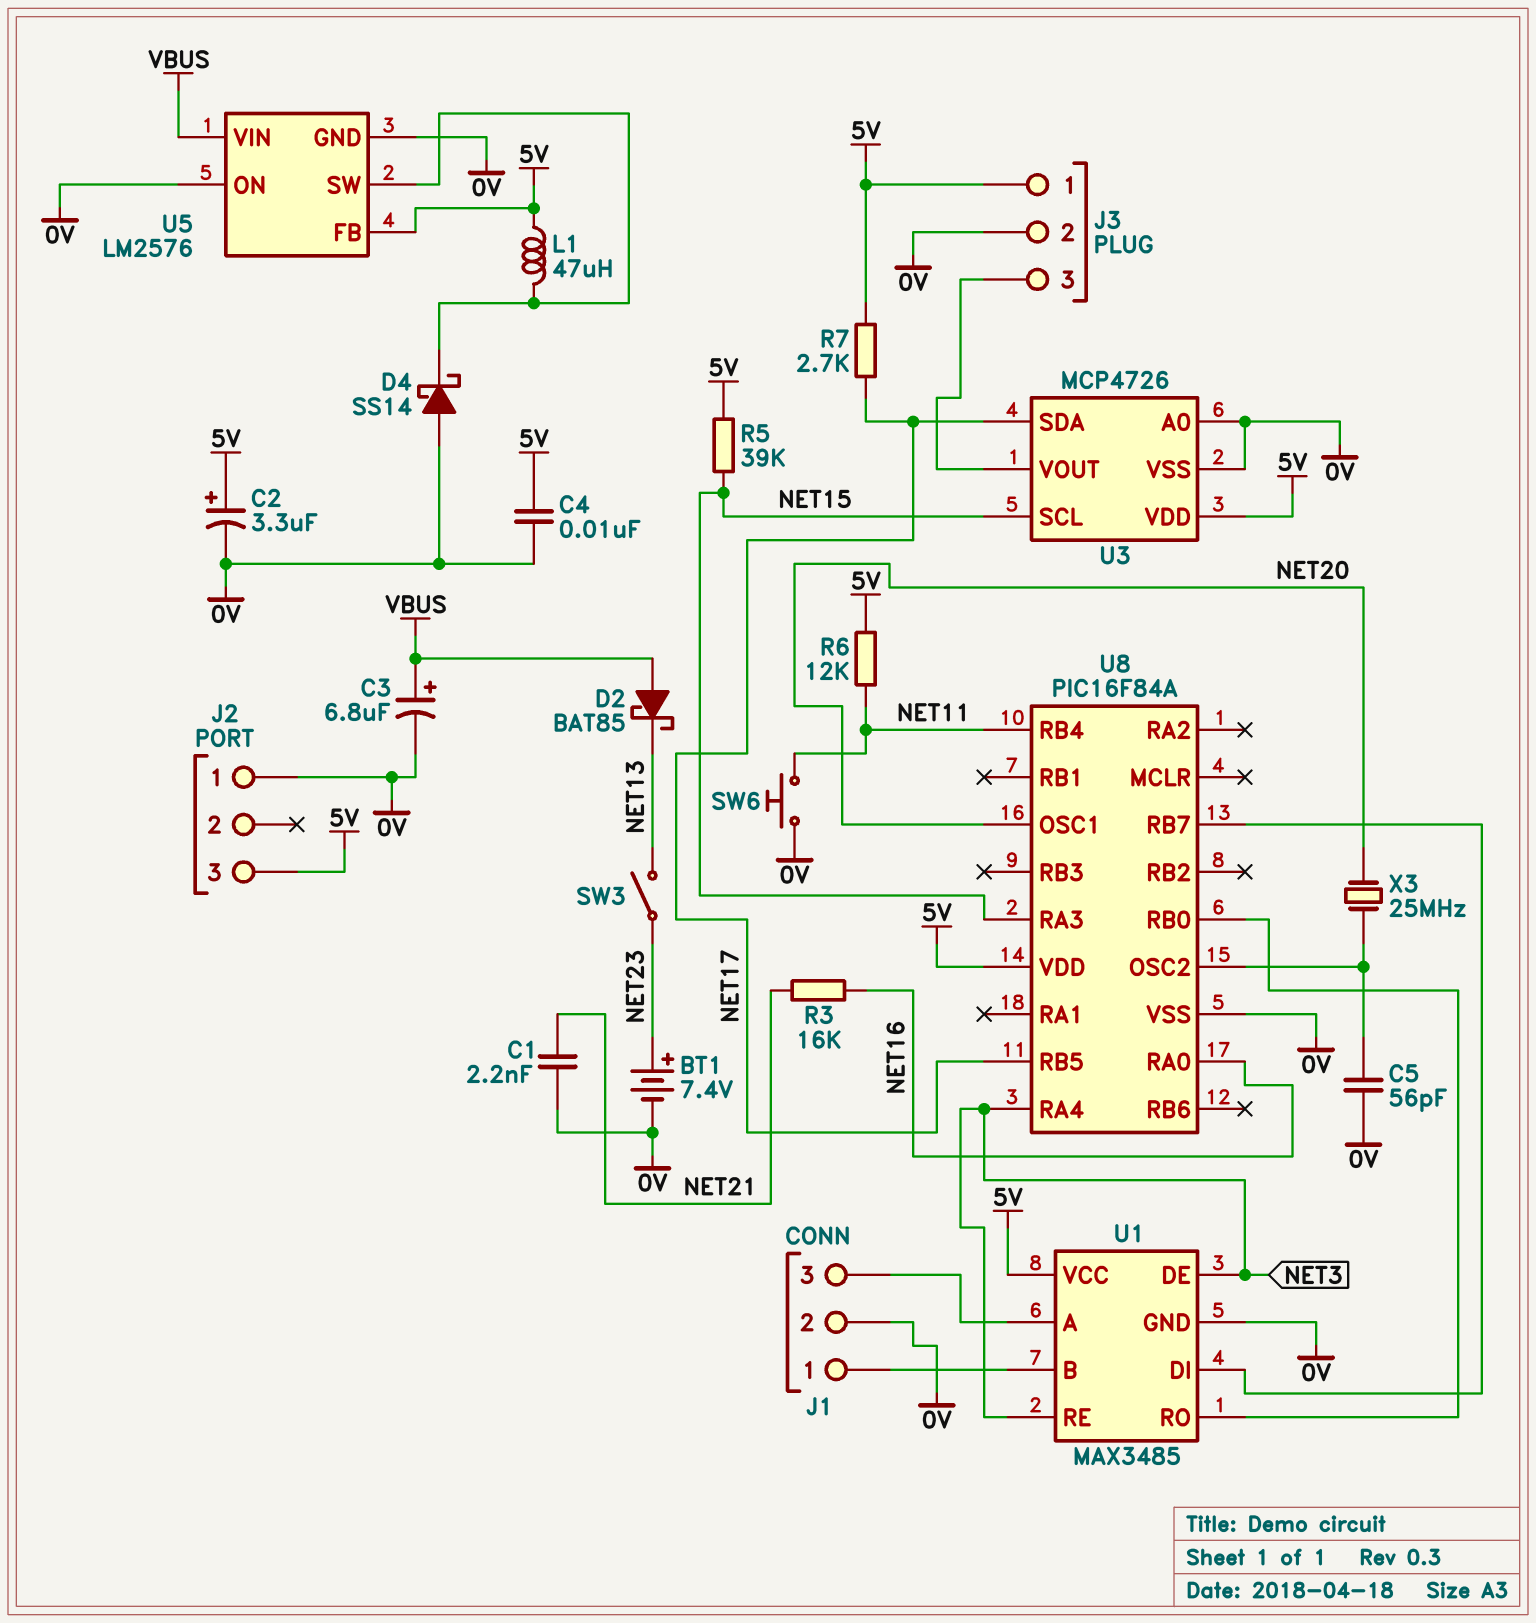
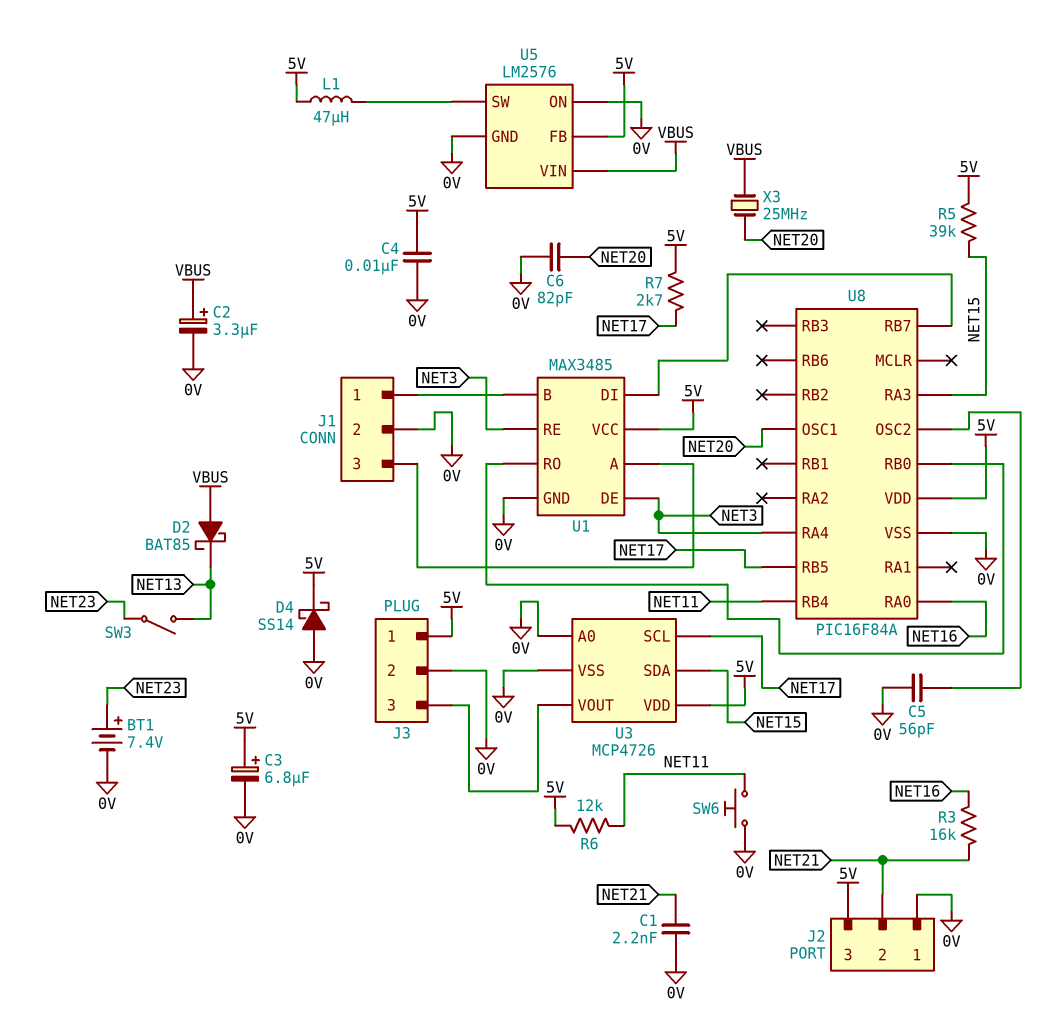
C2: 3.3uF (plus 5V, minus 0V) -> 3.3uF (plus VBUS, minus 0V)
C3: 6.8uF (plus VBUS, minus 0V) -> 6.8uF (plus 5V, minus 0V)
C6: none -> 82pF (0V, NET20)
D4: schottky SS14 (A 0V, K U5/SW) -> schottky SS14 (A 0V, K 5V)
J2 pin 2: none -> NET21
U3 pin SCL: NET15 -> NET17
U3 pin SDA: NET17 -> NET15
X3: 25MHz (NET20, U8/OSC2) -> 25MHz (NET20, VBUS)

